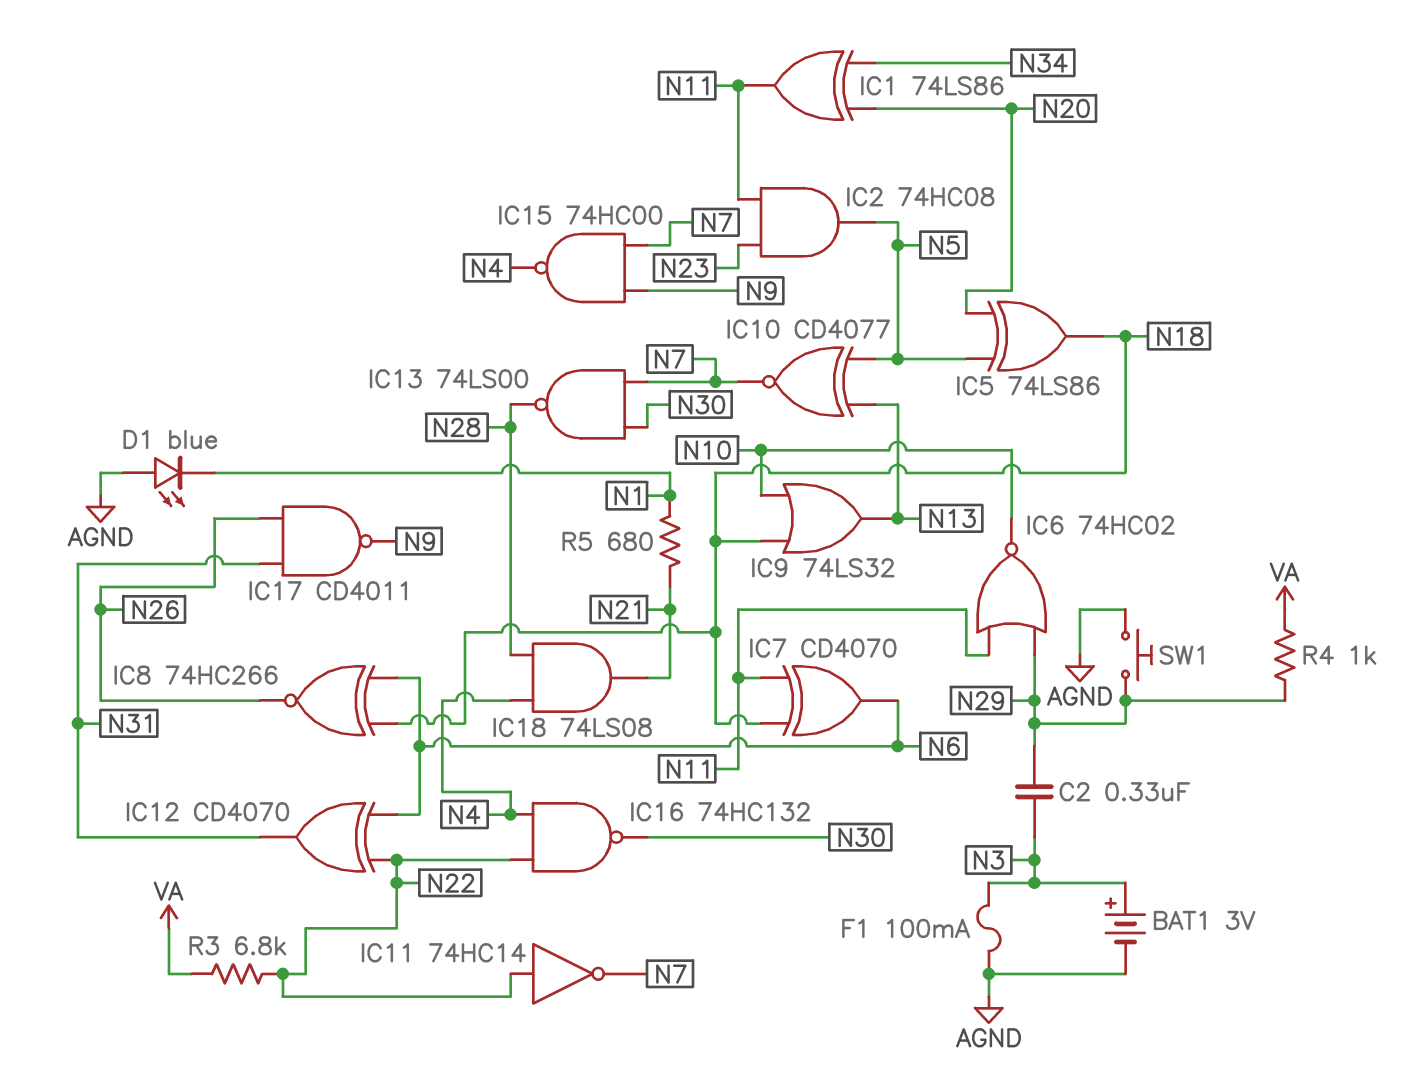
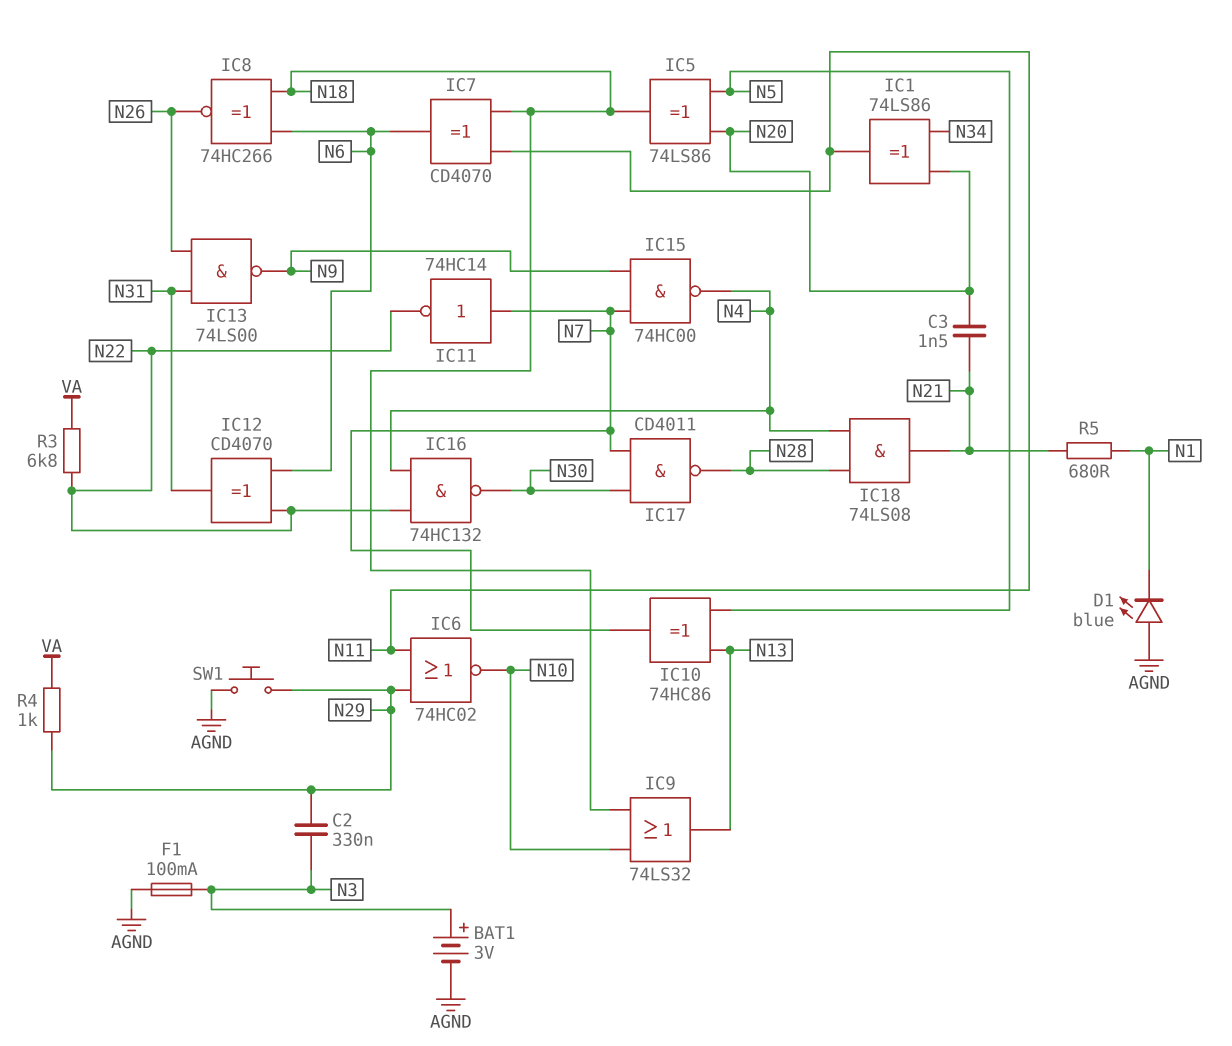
C3: none -> 1.5nF (N20, N21)
IC2: AND 74HC08 (in N11, in N23, out N5) -> none
IC10: XNOR CD4077 (in N5, in N13, out N7) -> XOR 74HC86 (in N5, in N13, out N7)
IC11: NOT 74HC14 (in N22, out N7) -> NOT 74HC14 (in N7, out N22)
IC13: NAND 74LS00 (in N7, in N30, out N28) -> NAND 74LS00 (in N26, in N31, out N9)
IC17: NAND CD4011 (in N26, in N31, out N9) -> NAND CD4011 (in N7, in N30, out N28)

